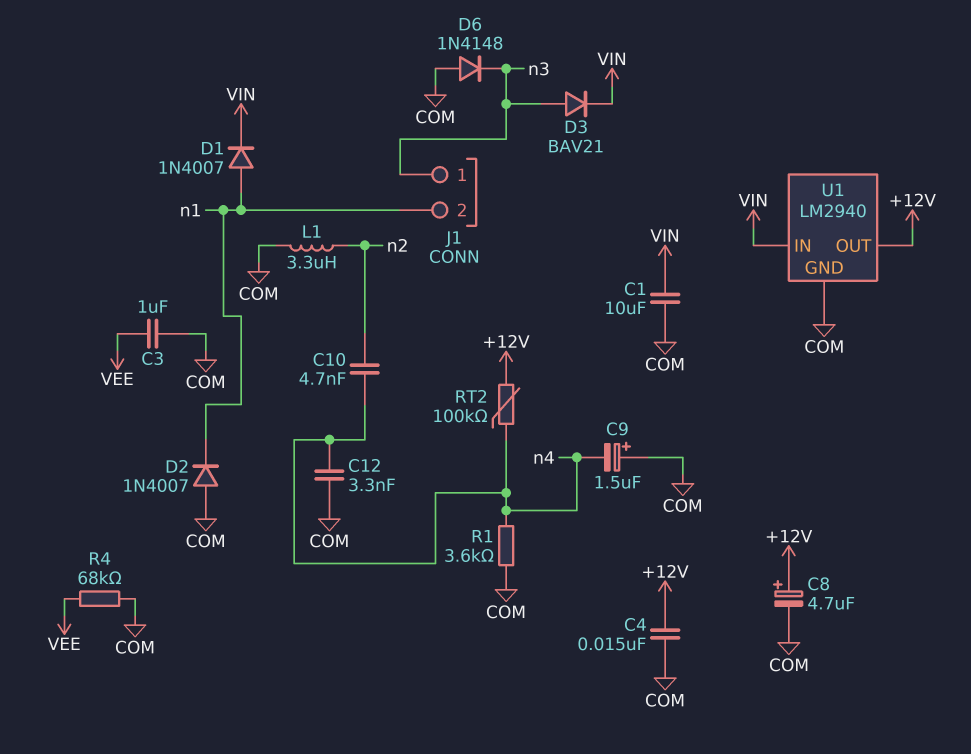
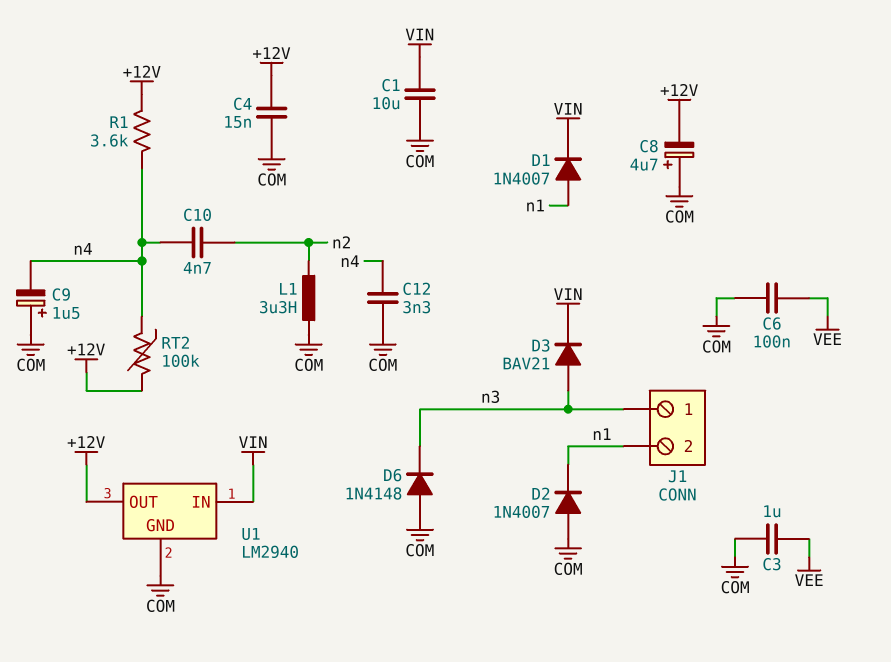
C6: none -> 100nF (COM, VEE)
C8: 4.7uF (plus +12V, minus COM) -> 4.7uF (plus COM, minus +12V)
R1: 3.6k (COM, n4) -> 3.6k (+12V, n4)
R4: 68k (COM, VEE) -> none

